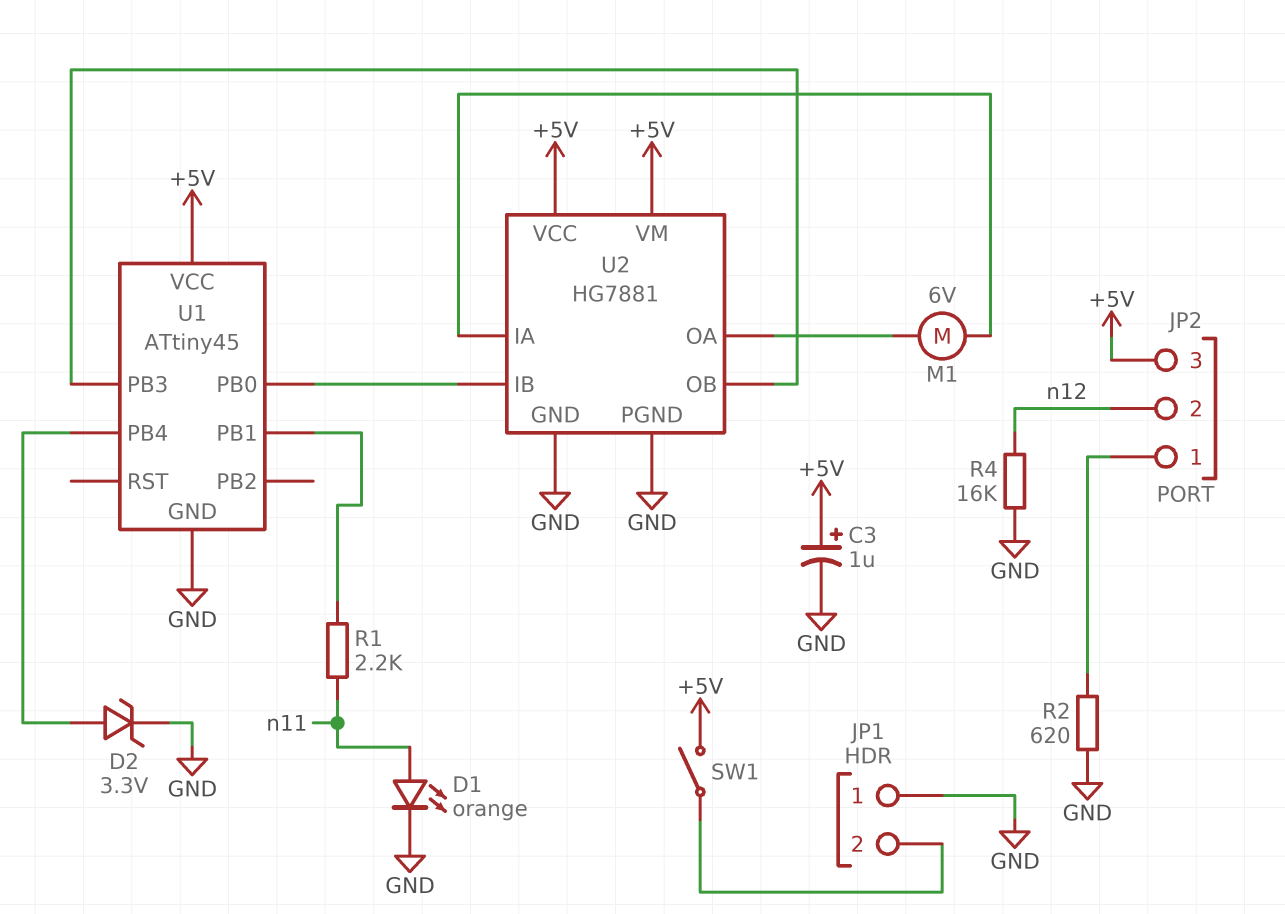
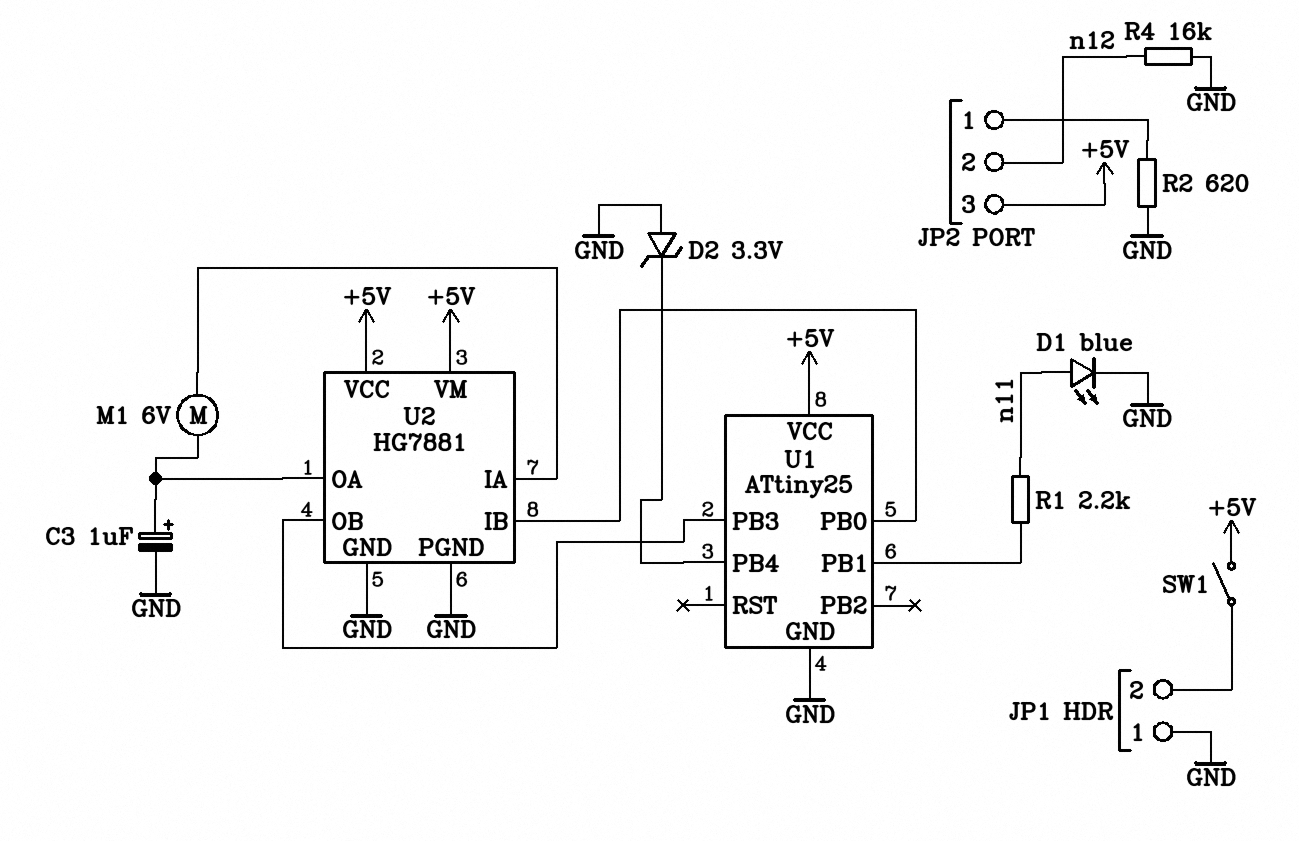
C3: 1uF (plus +5V, minus GND) -> 1uF (plus U2/OA, minus GND)
D1: LED orange (A n11, K GND) -> LED blue (A n11, K GND)
D2: zener 3.3V (A U1/PB4, K GND) -> zener 3.3V (A GND, K U1/PB4)
U1: ATtiny45 -> ATtiny25

